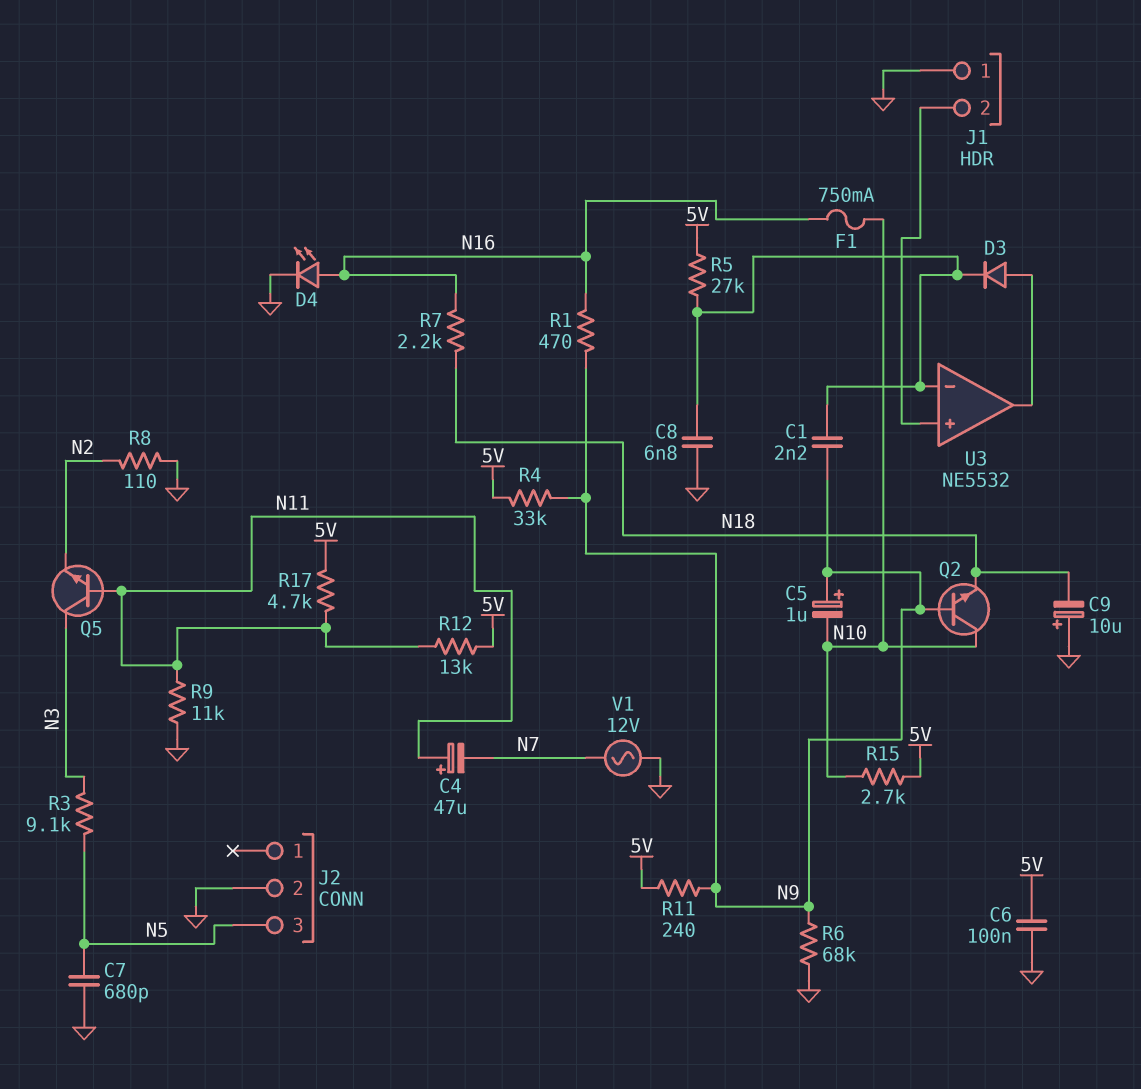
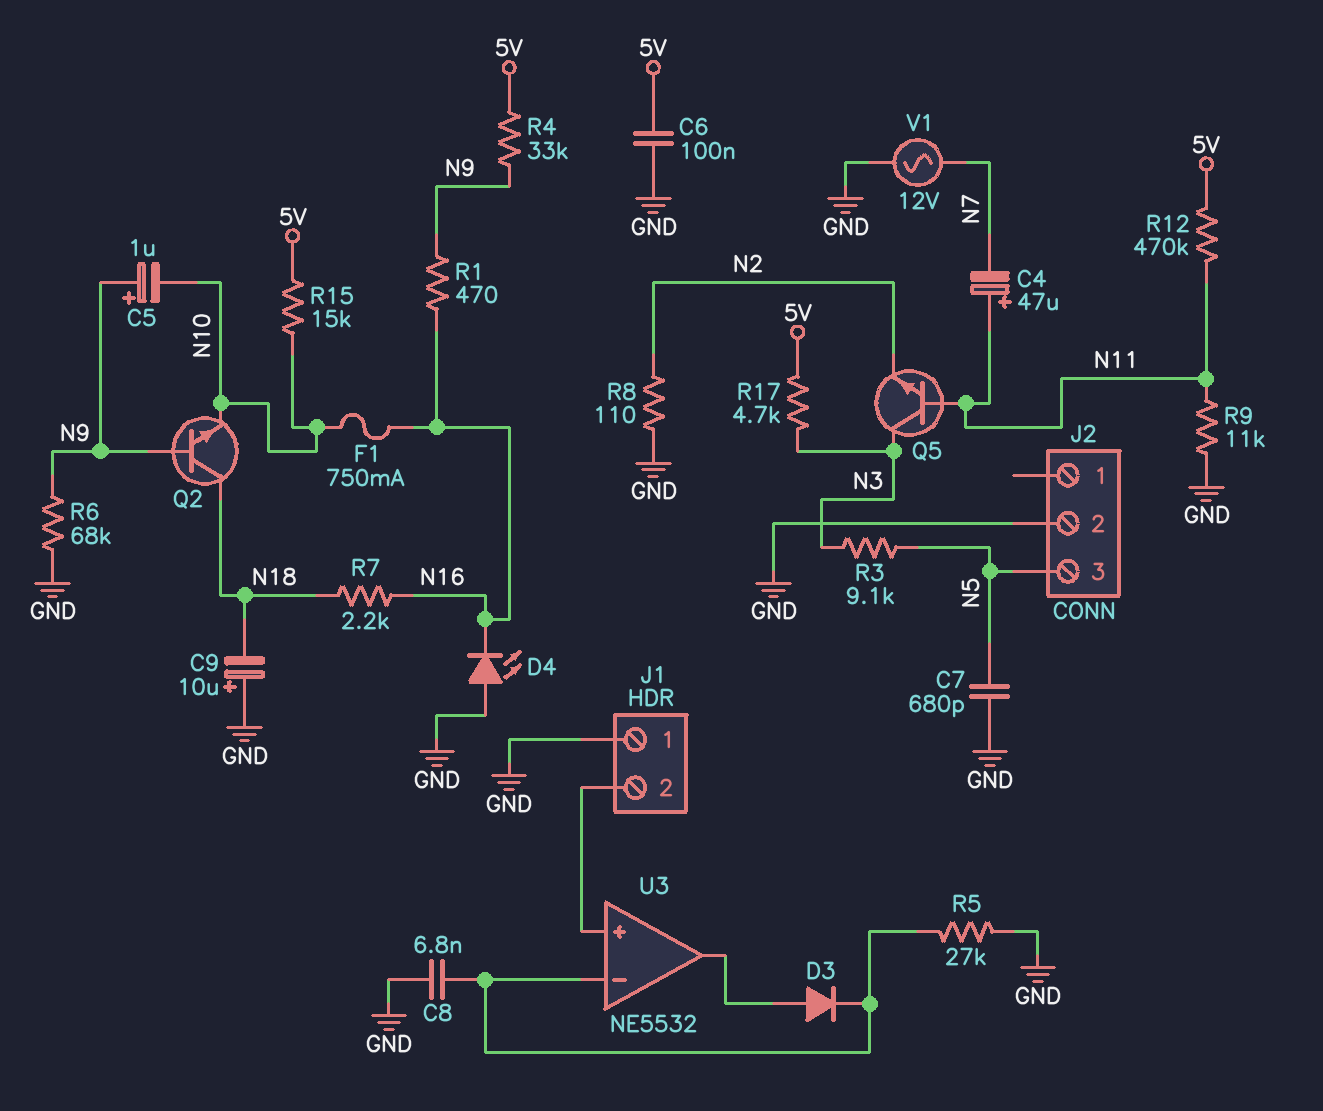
C1: 2.2nF (N9, U3/in-) -> none
D4: LED (A N16, K GND) -> LED (A GND, K N16)
Q2: NPN (B N9, C N10, E N18) -> NPN (B N9, C N18, E N10)
R5: 27k (5V, U3/in-) -> 27k (GND, U3/in-)
R11: 240 (5V, N9) -> none
R12: 13k (5V, N11) -> 470k (5V, N11)
R15: 2.7k (5V, N10) -> 15k (5V, N10)
R17: 4.7k (5V, N11) -> 4.7k (5V, N3)

